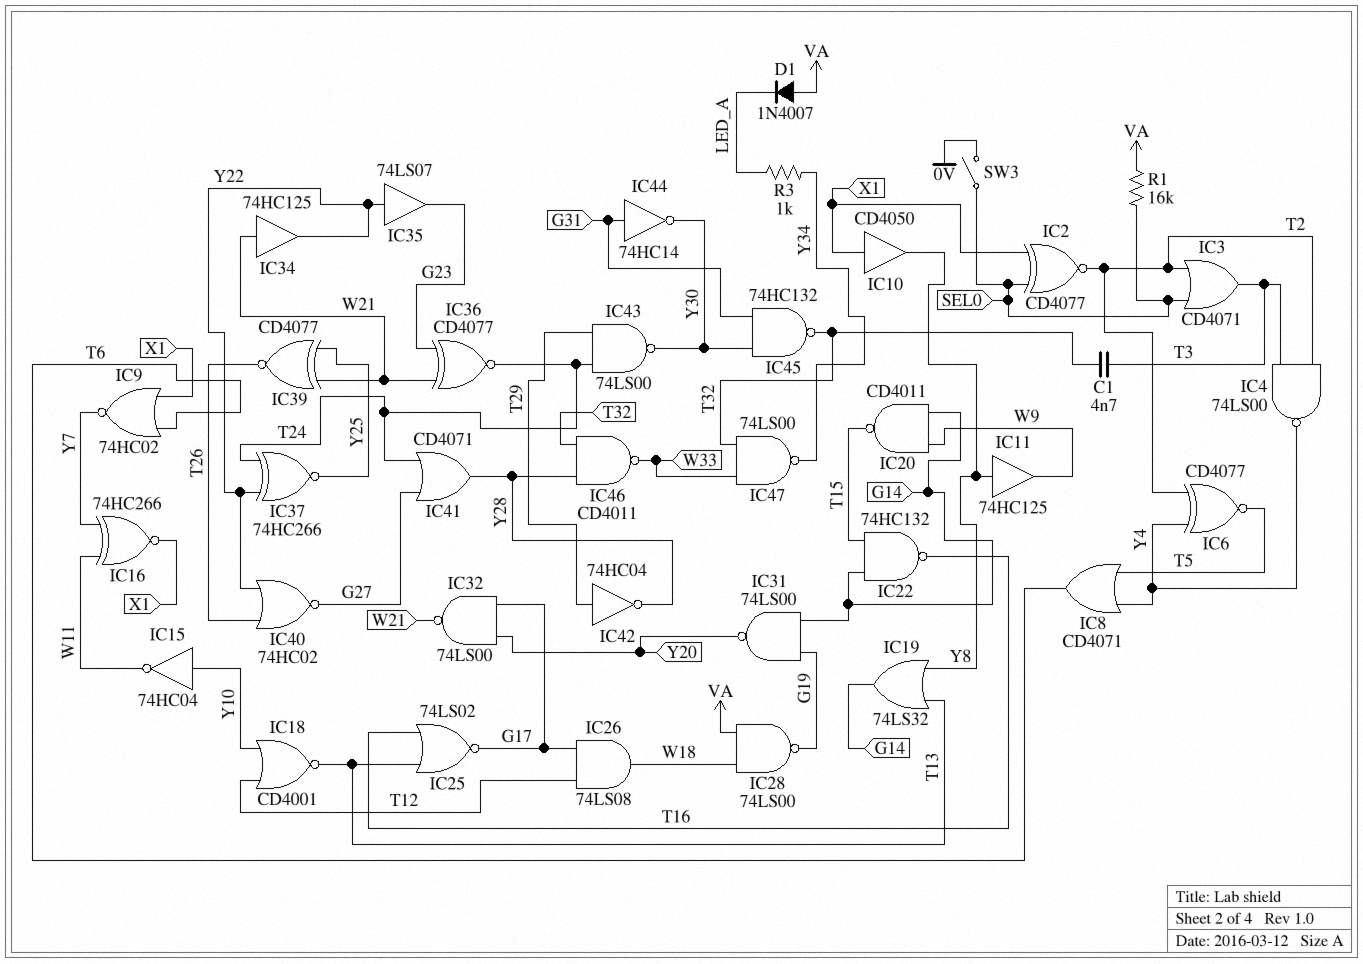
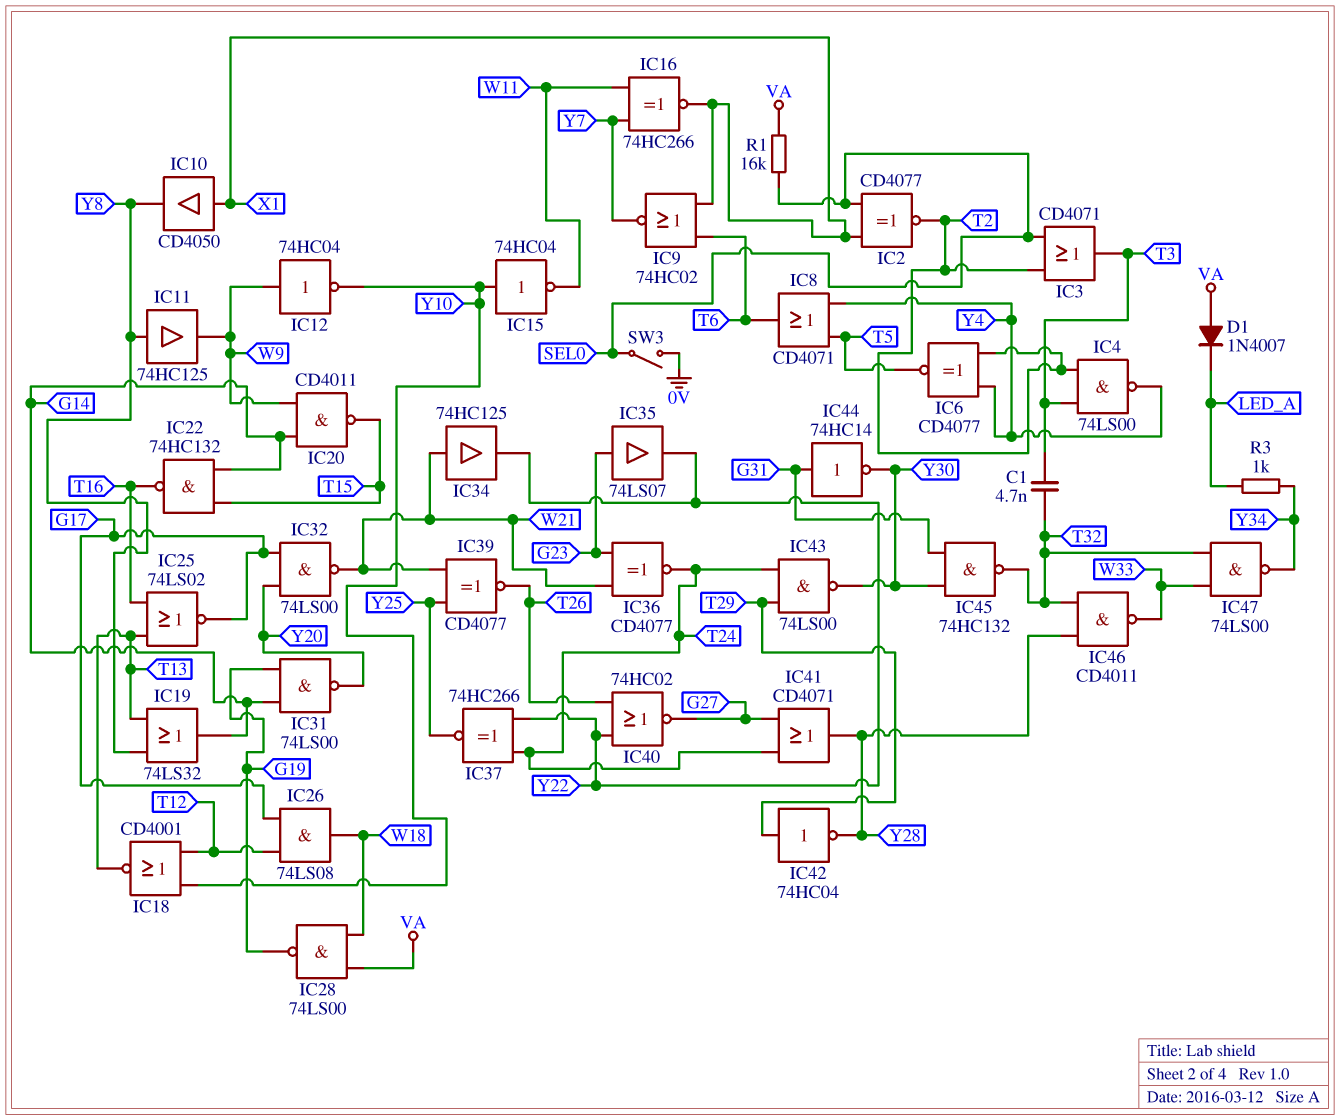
IC12: none -> NOT 74HC04 (in W9, out Y10)
IC35: buffer 74LS07 (in Y22, out G23) -> buffer 74LS07 (in G23, out Y22)

